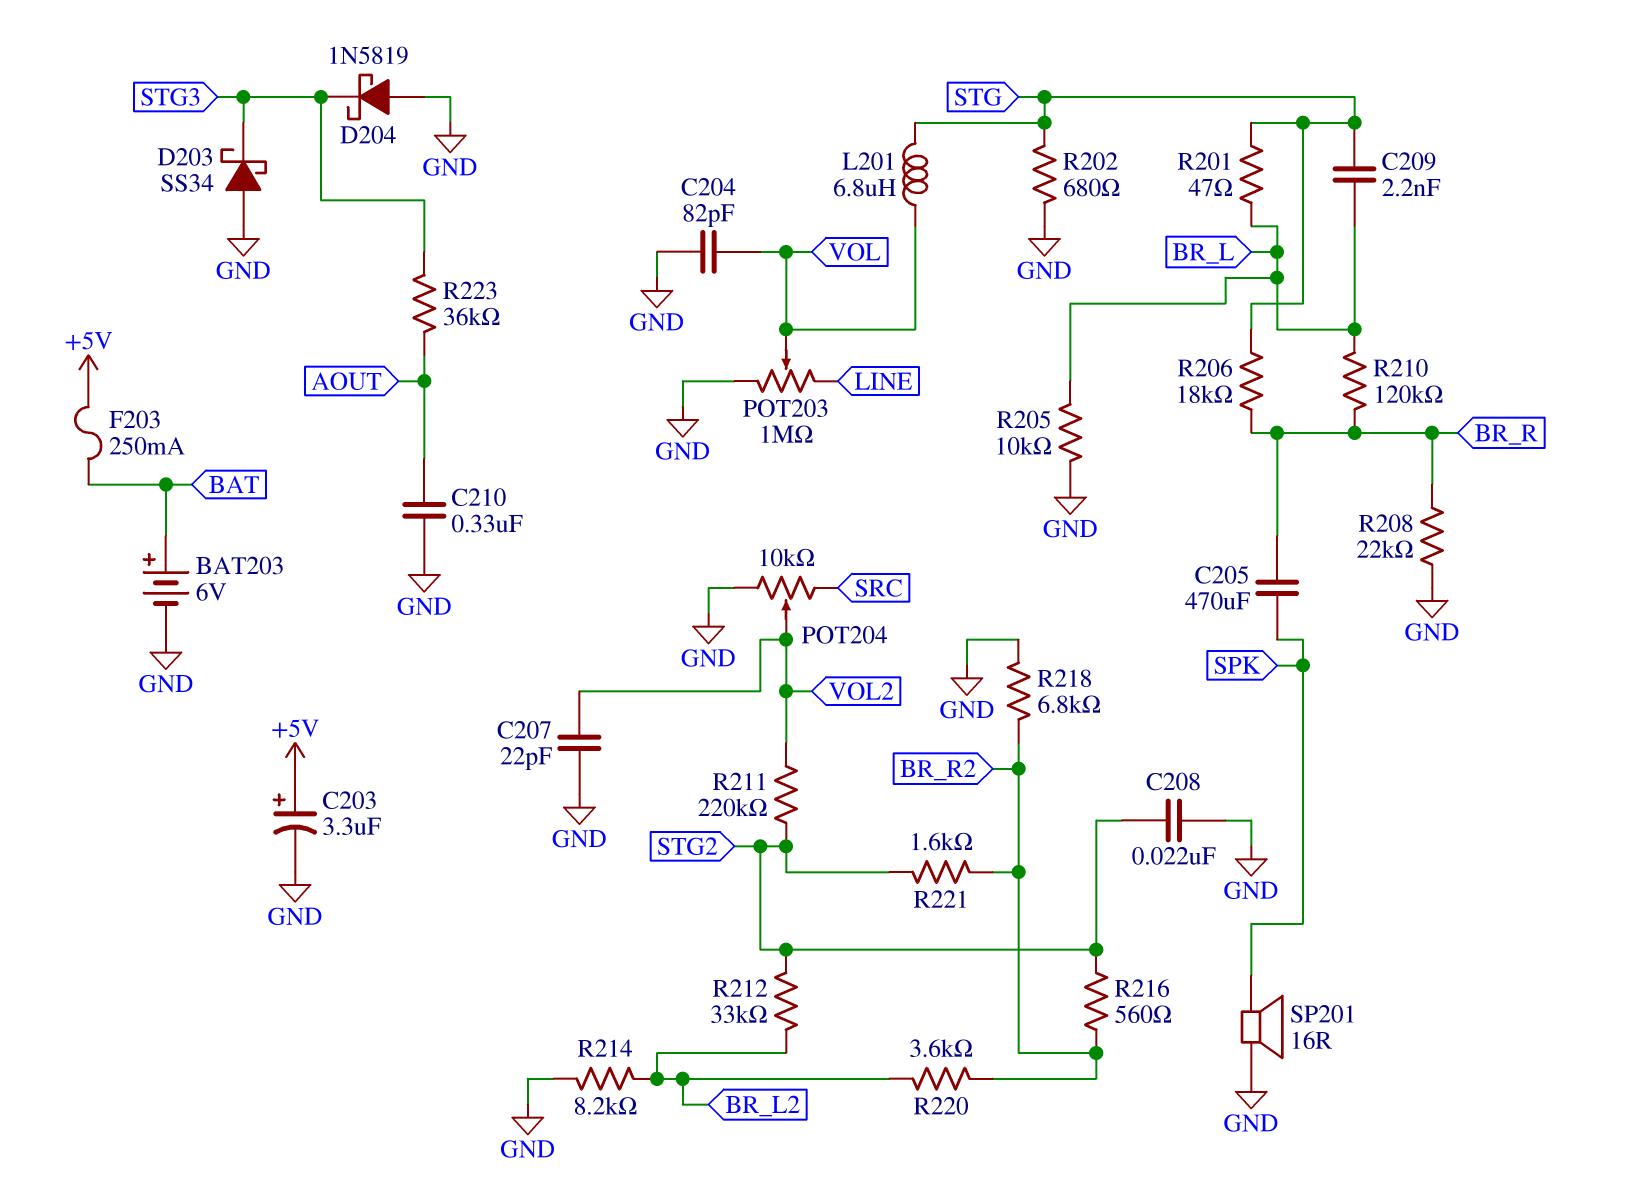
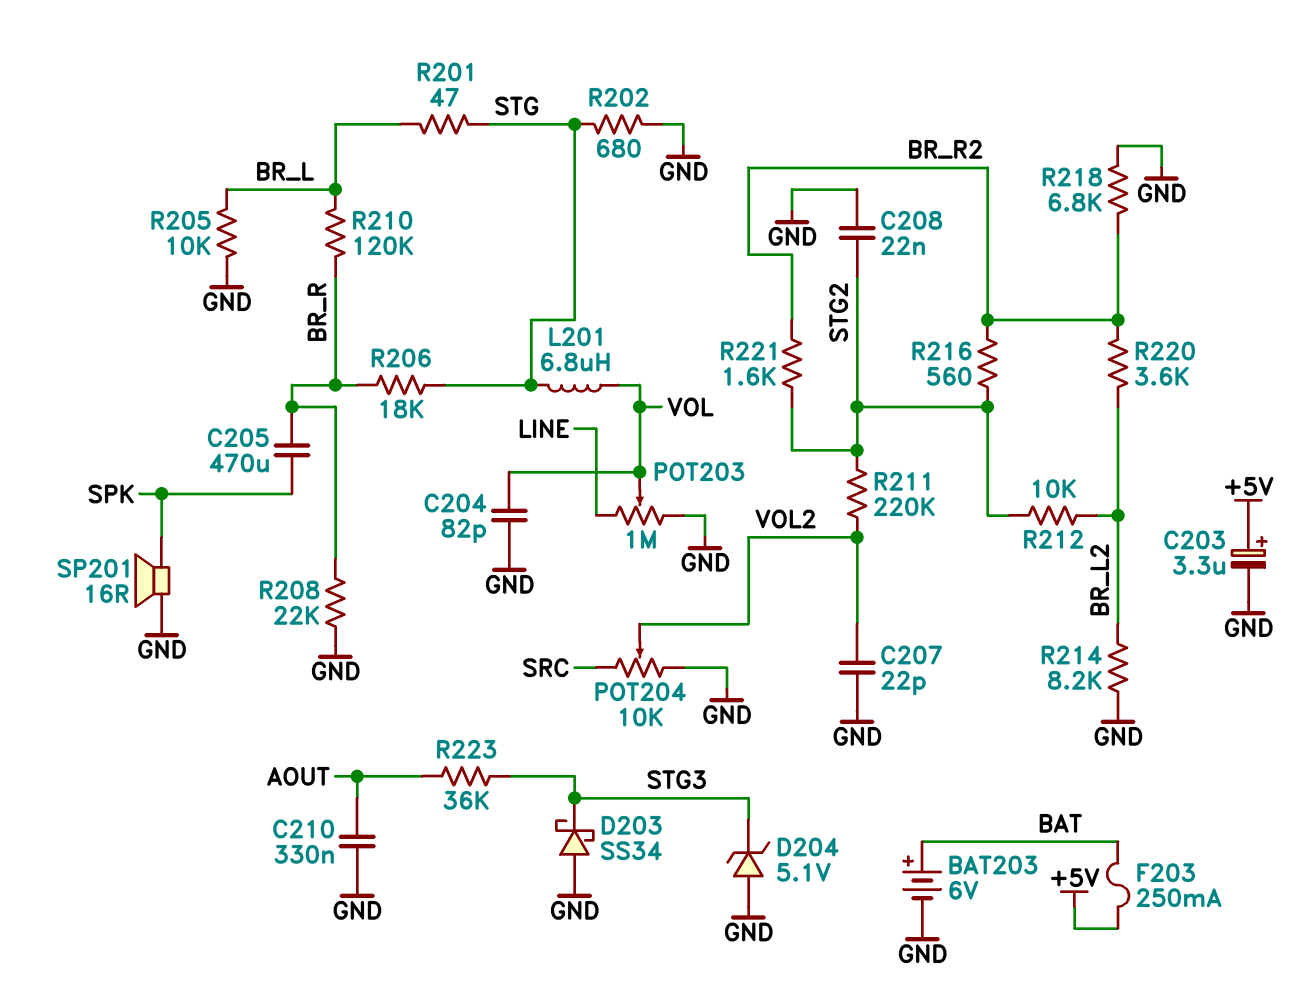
C209: 2.2nF (BR_L, STG) -> none
D204: schottky 1N5819 (A GND, K STG3) -> zener 5.1V (A GND, K STG3)
R212: 33k (BR_L2, STG2) -> 10k (BR_L2, STG2)

